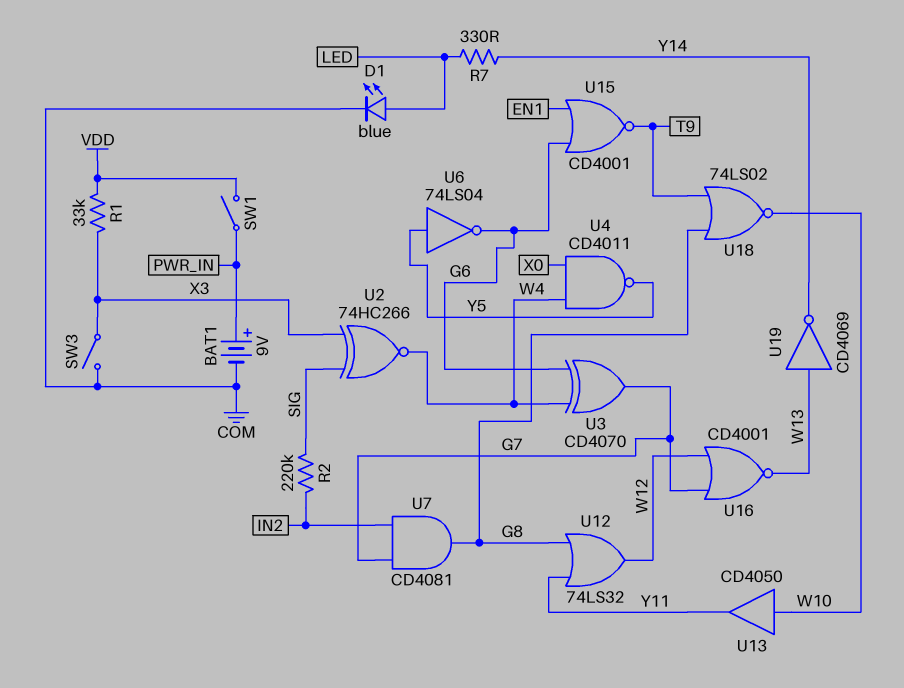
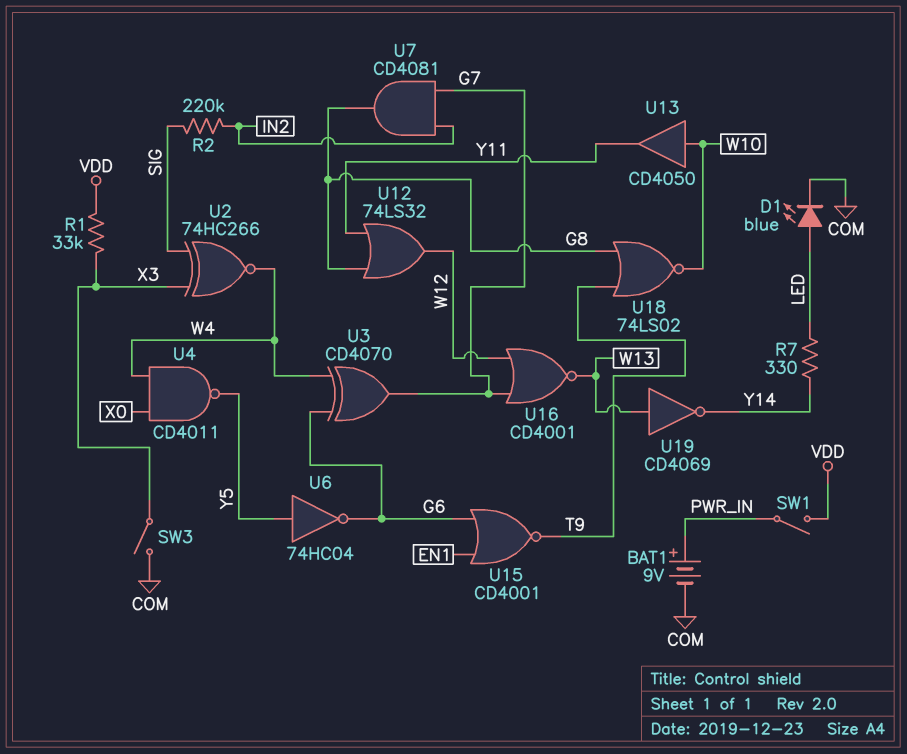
U6: NOT 74LS04 (in Y5, out G6) -> NOT 74HC04 (in Y5, out G6)

